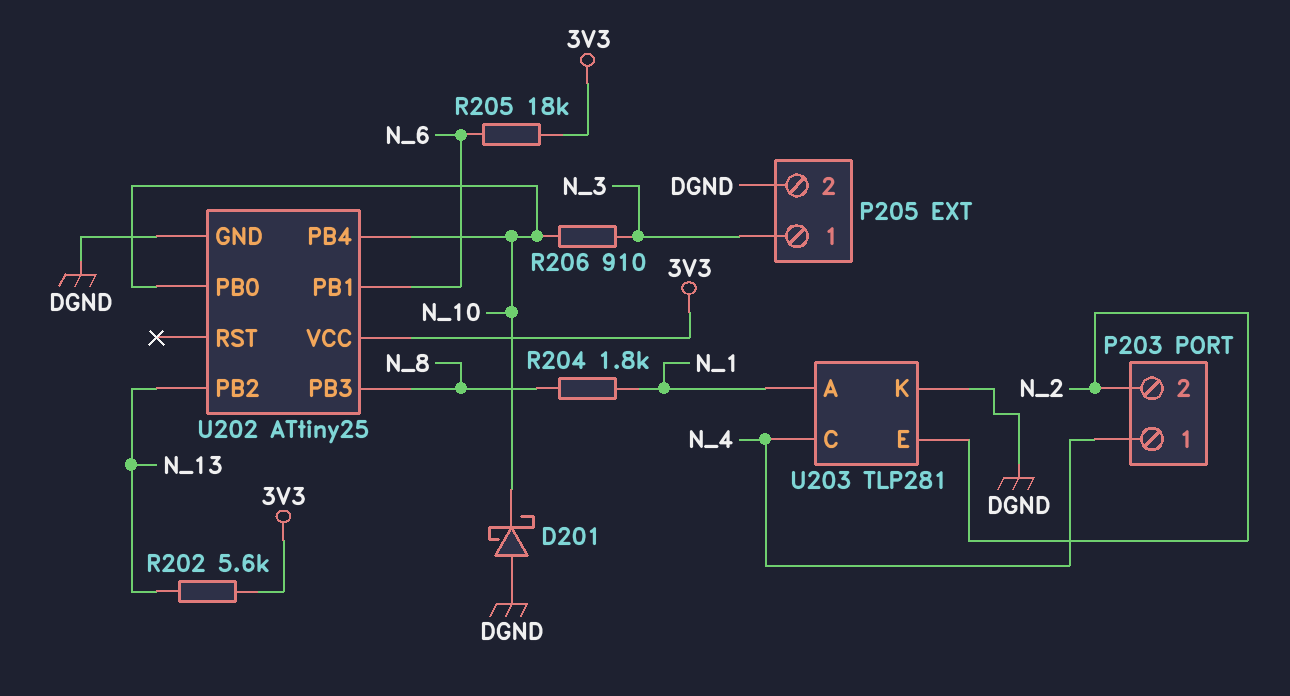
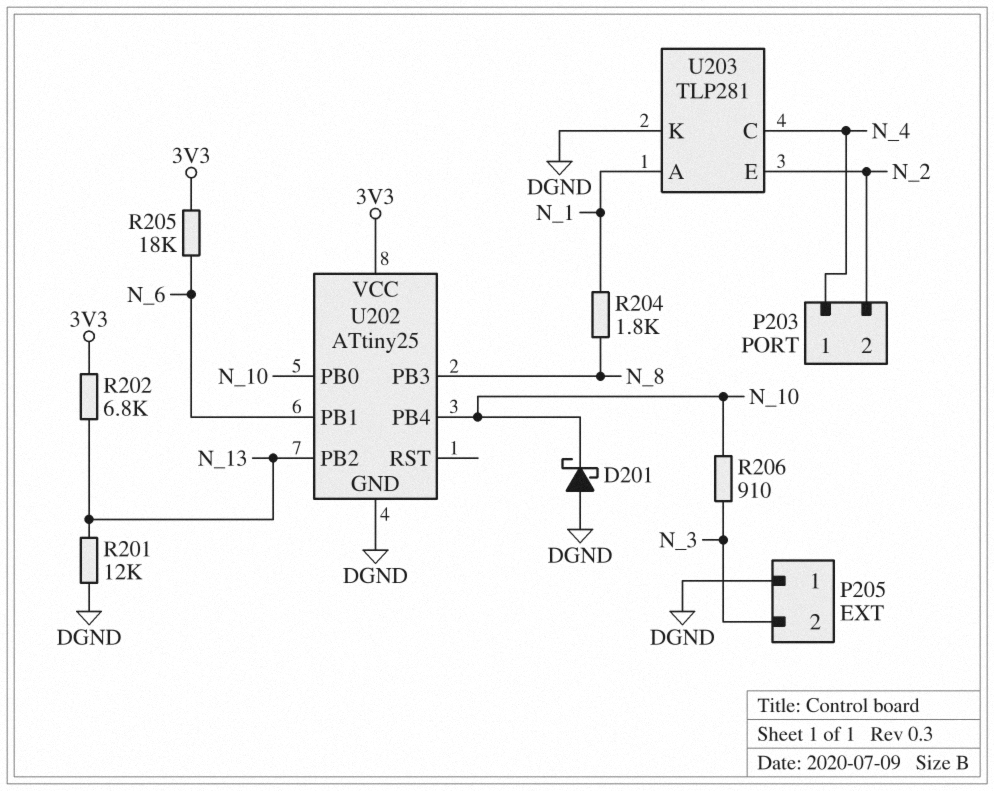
P205 pin 1: N_3 -> DGND
P205 pin 2: DGND -> N_3
R201: none -> 12k (DGND, N_13)
R202: 5.6k (3V3, N_13) -> 6.8k (3V3, N_13)

